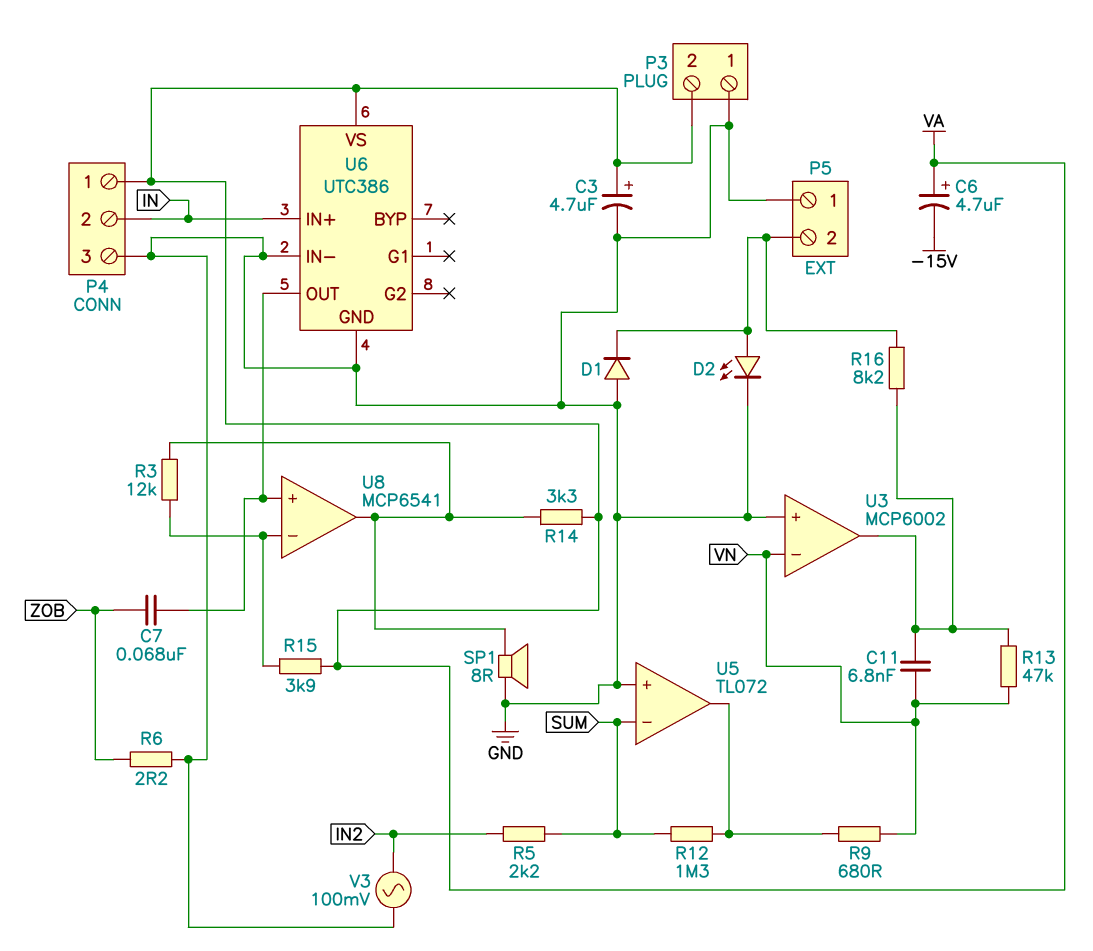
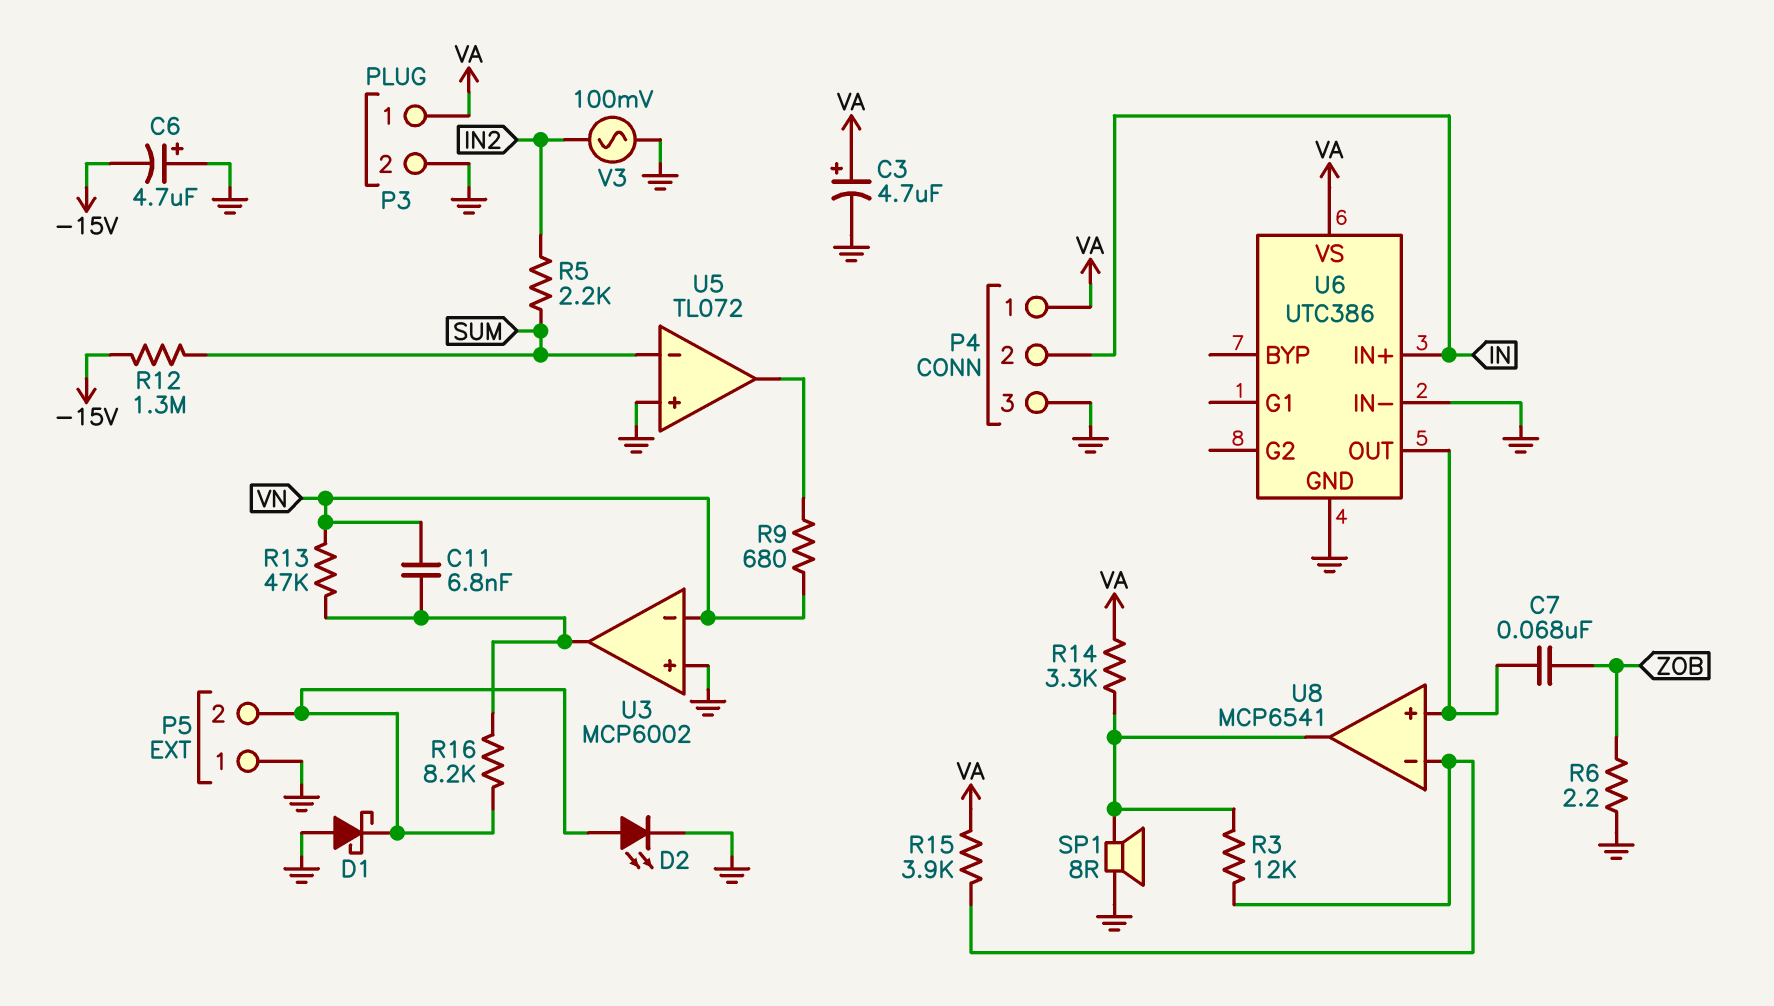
C6: 4.7uF (plus VA, minus -15V) -> 4.7uF (plus GND, minus -15V)
D1: diode (A GND, K P5/2) -> schottky (A GND, K P5/2)
P3 pin 1: GND -> VA
P3 pin 2: VA -> GND
R12: 1.3M (SUM, U5/out) -> 1.3M (-15V, SUM)

